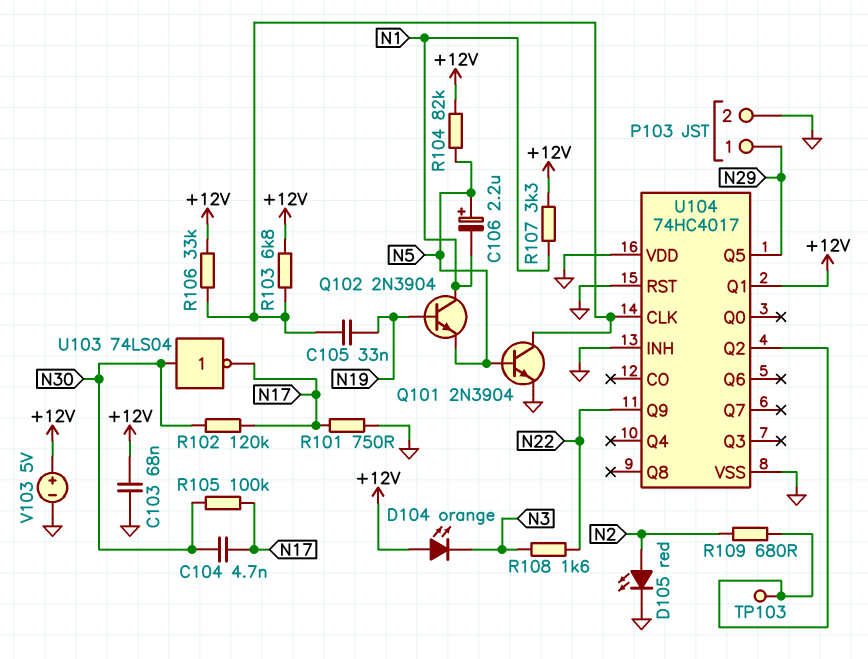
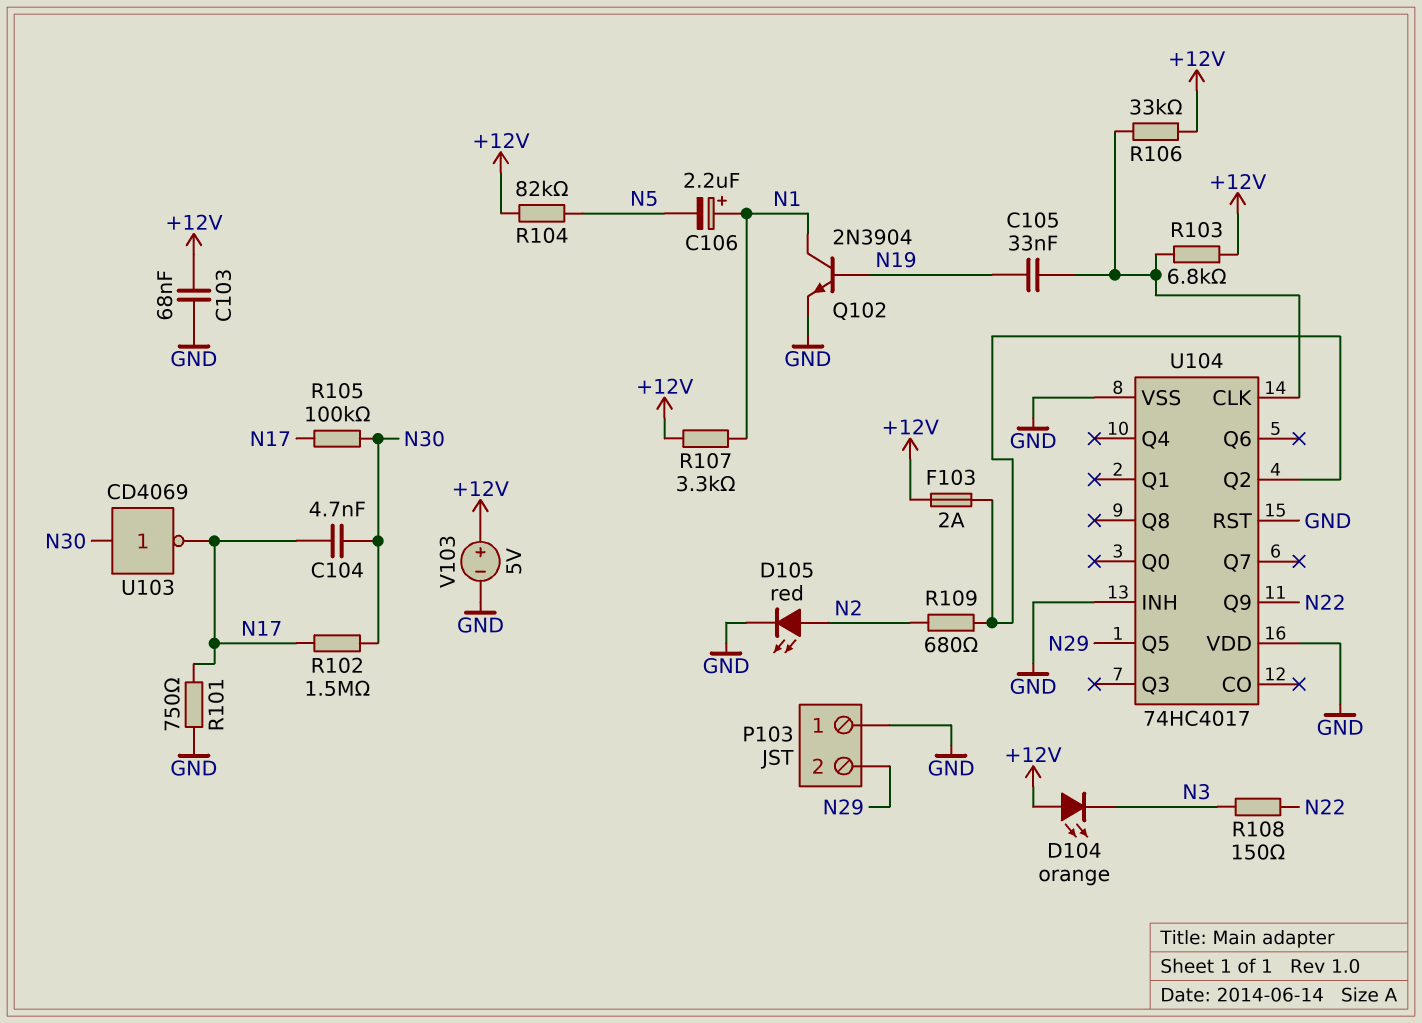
C106: 2.2uF (plus N5, minus N1) -> 2.2uF (plus N1, minus N5)
F103: none -> 2A (+12V, U104/Q2)
P103 pin 1: N29 -> GND
P103 pin 2: GND -> N29
Q101: NPN 2N3904 (B N5, C U104/CLK, E GND) -> none
Q102: NPN 2N3904 (B N19, C N1, E N5) -> NPN 2N3904 (B N19, C N1, E GND)
R102: 120k (N17, N30) -> 1.5M (N17, N30)
R108: 1.6k (N3, N22) -> 150 (N3, N22)
TP103: test point (U104/Q2) -> none
U103: NOT 74LS04 (in N30, out N17) -> NOT CD4069 (in N30, out N17)
U104 pin Q1: +12V -> none

